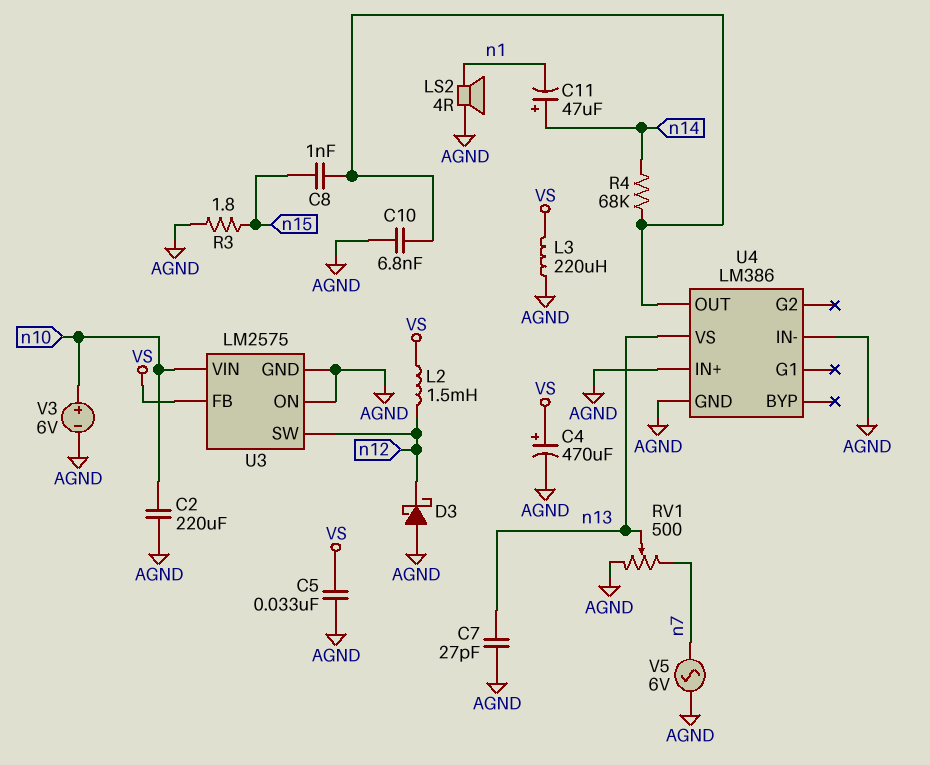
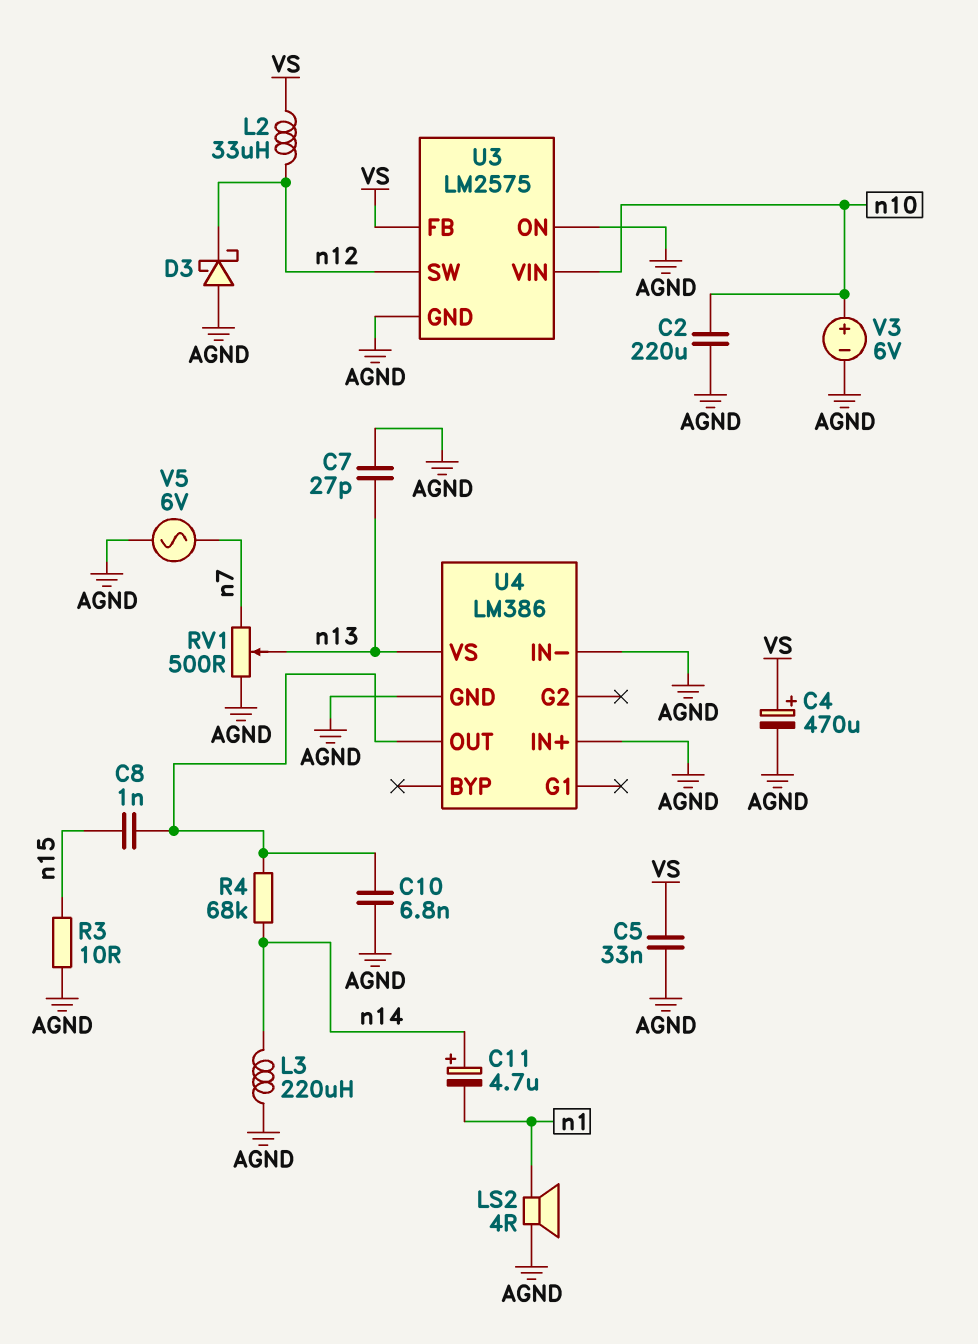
C11: 47uF (plus n14, minus n1) -> 4.7uF (plus n14, minus n1)
L2: 1.5mH (VS, n12) -> 33uH (VS, n12)
L3: 220uH (AGND, VS) -> 220uH (AGND, n14)
R3: 1.8 (AGND, n15) -> 10 (AGND, n15)

